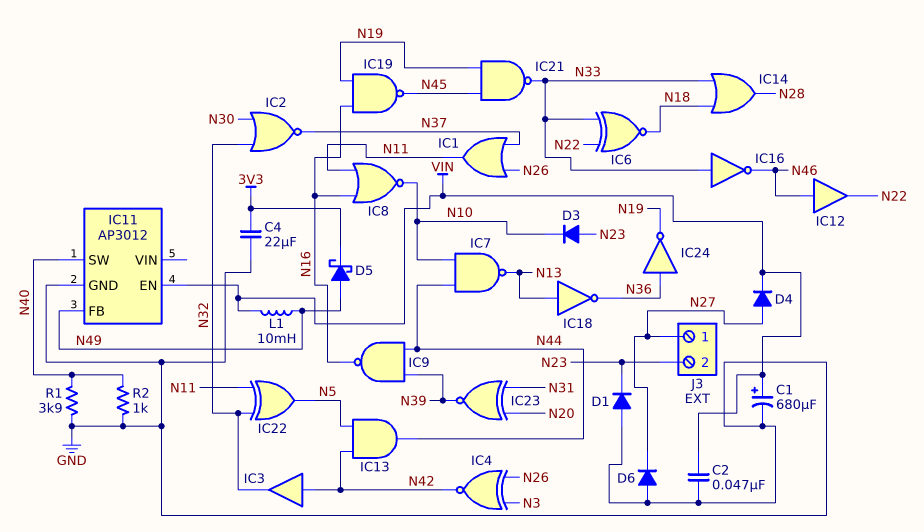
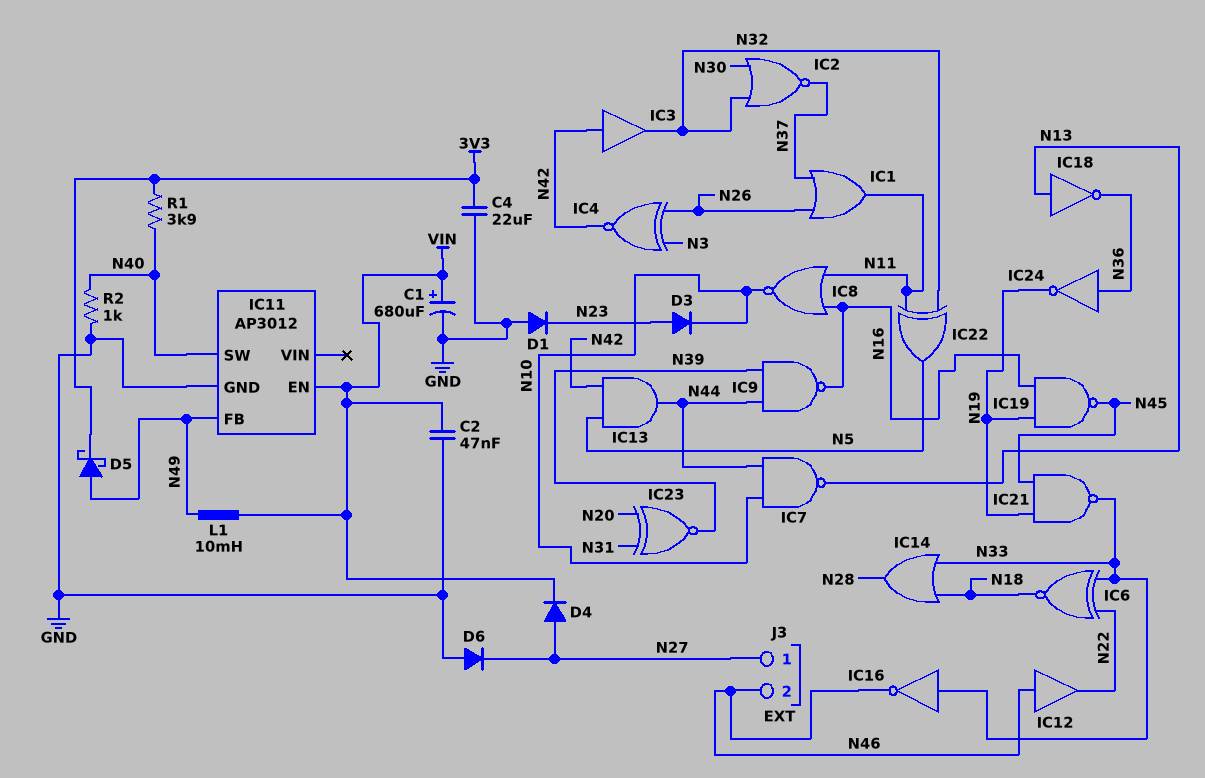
J3 pin 2: N23 -> N46
R1: 3.9k (GND, N40) -> 3.9k (3V3, N40)

